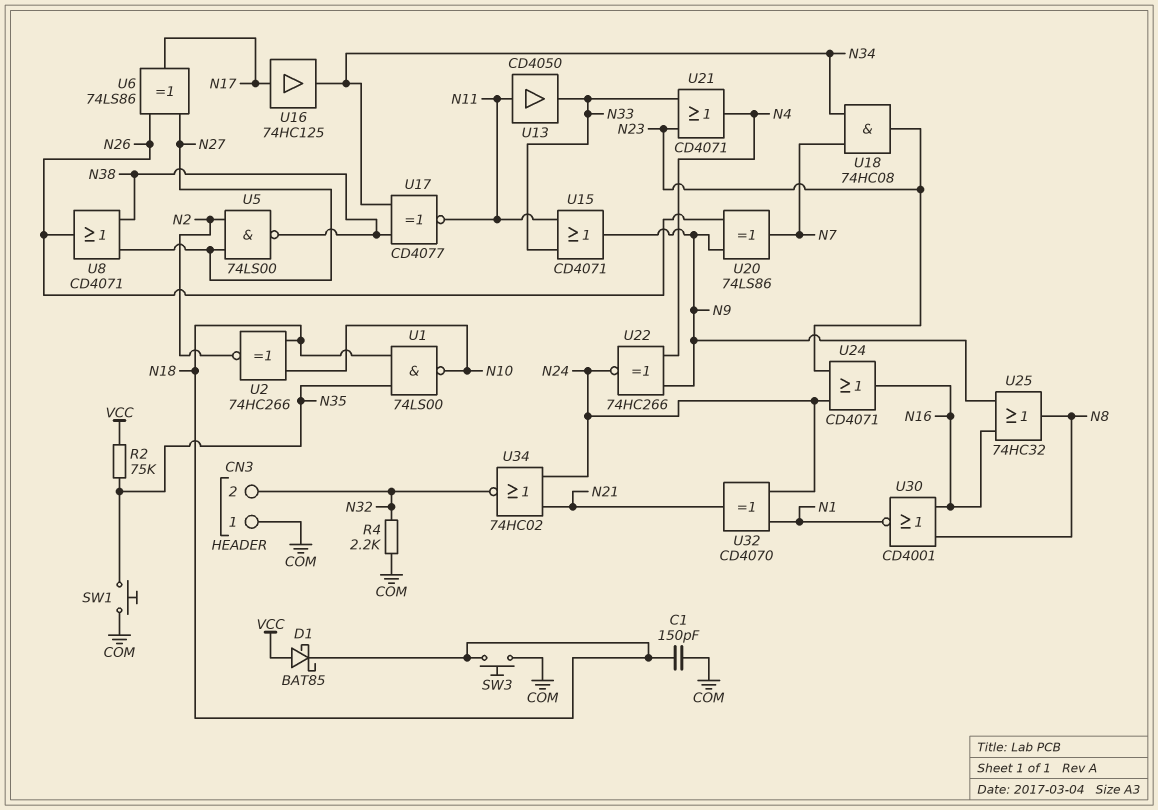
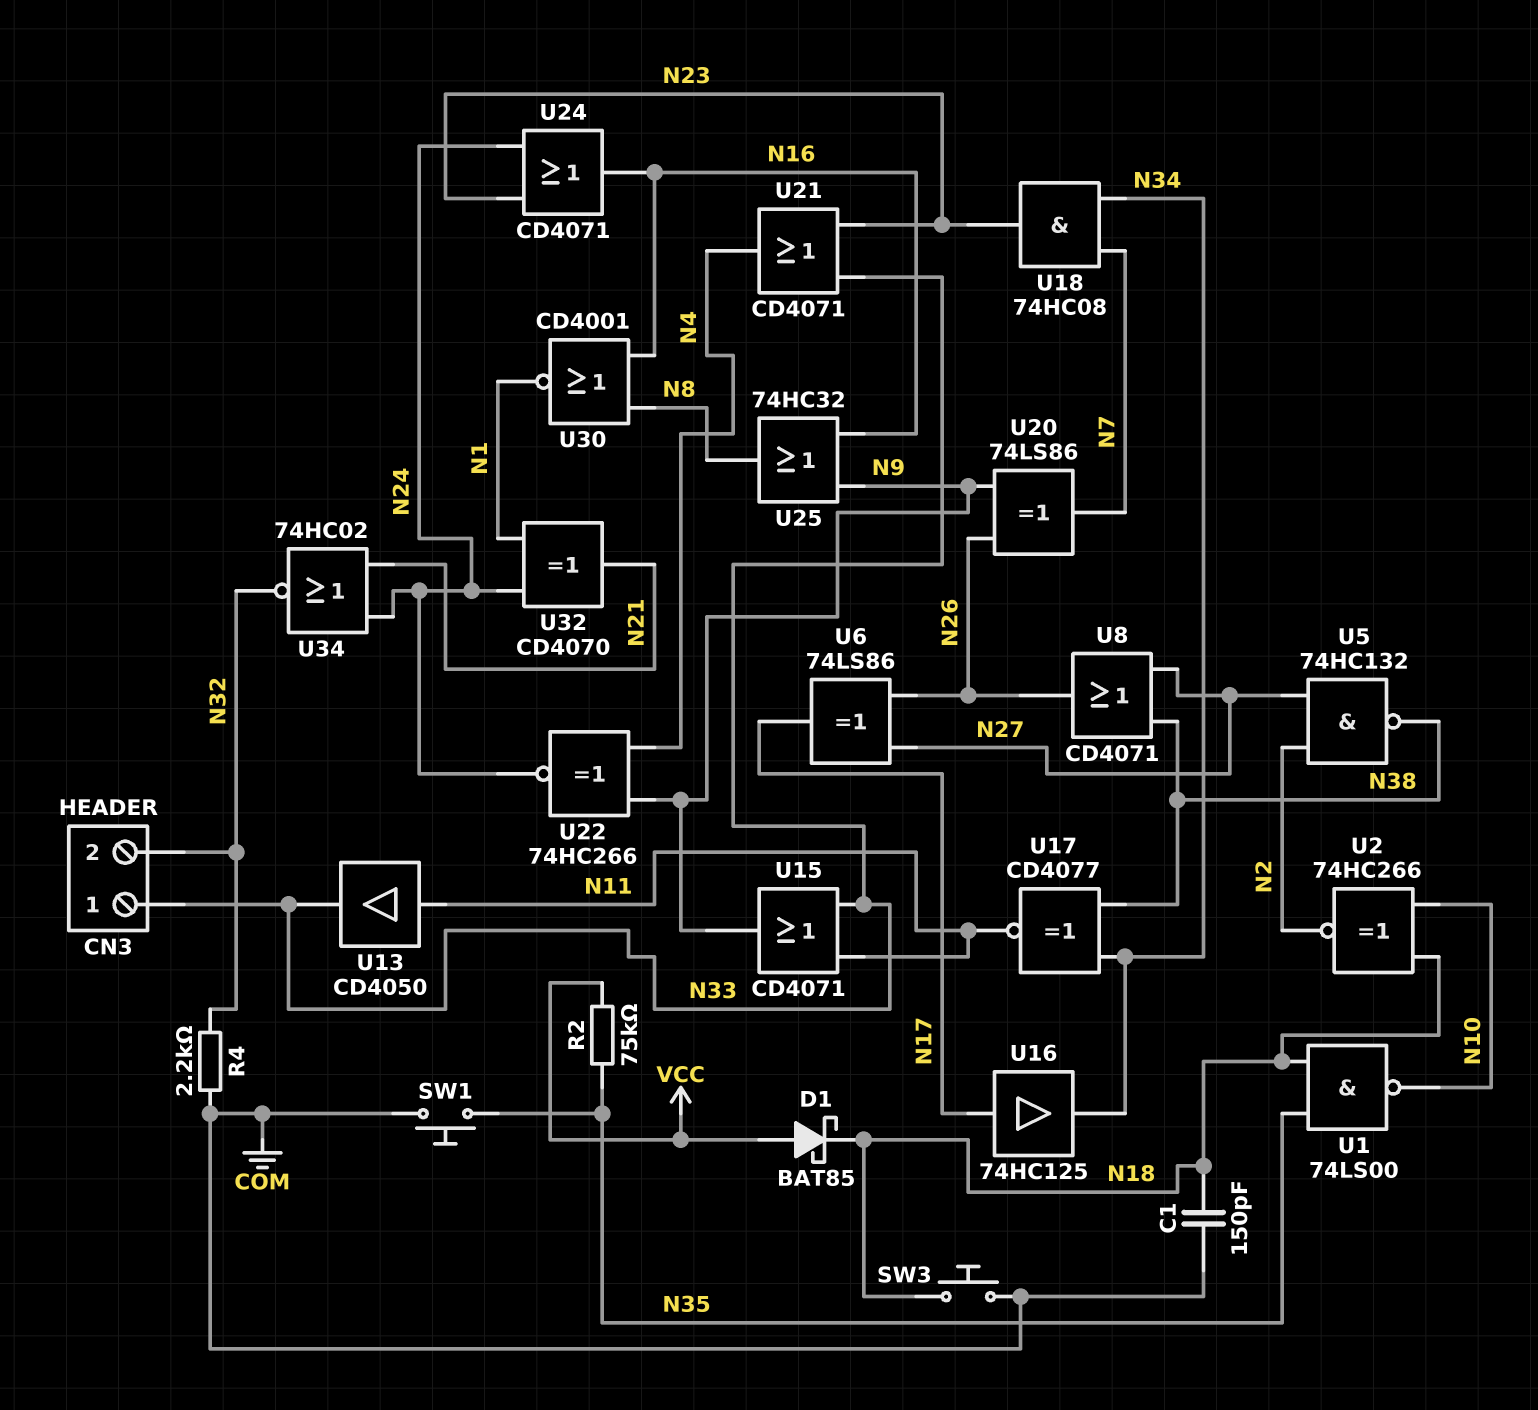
CN3 pin 1: COM -> N33
U5: NAND 74LS00 (in N2, in N27, out N38) -> NAND 74HC132 (in N2, in N27, out N38)

